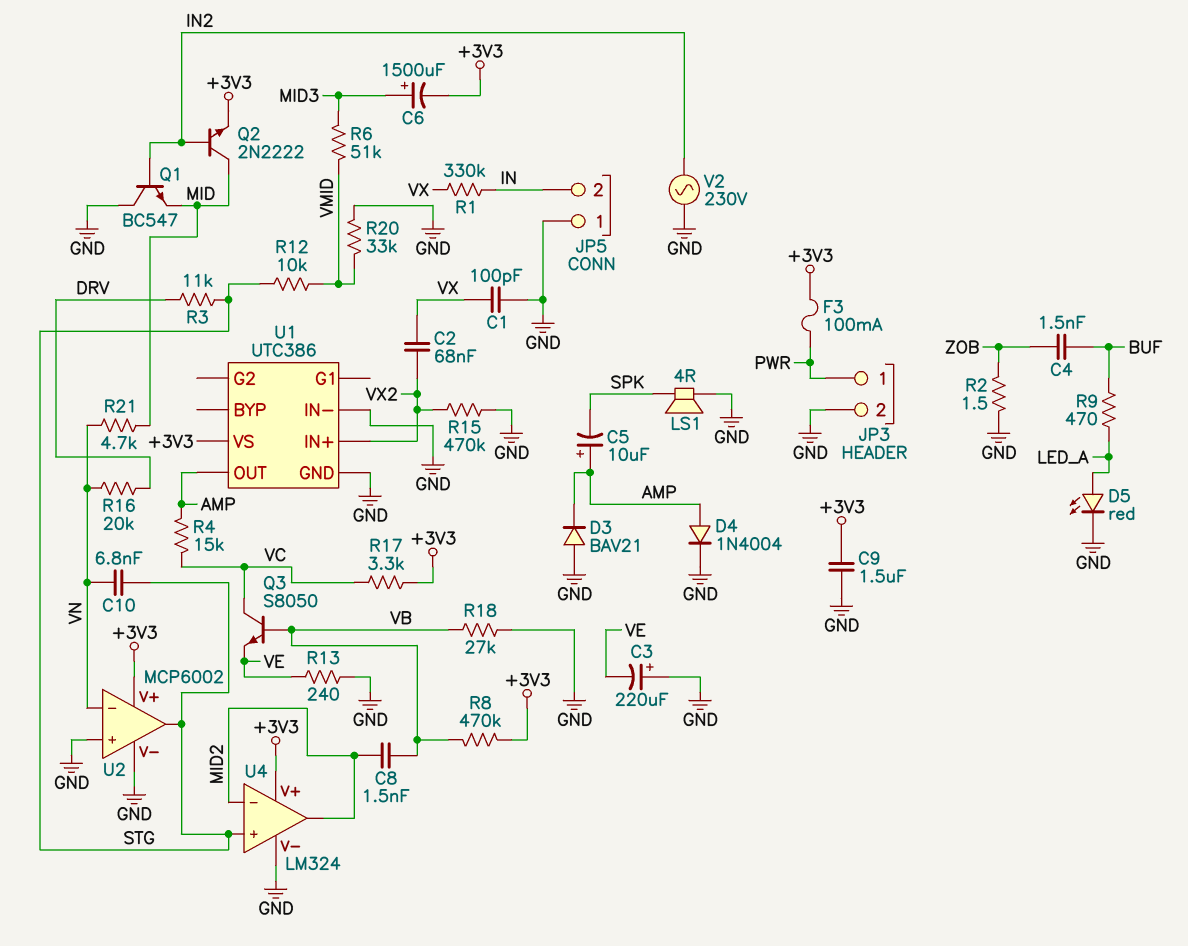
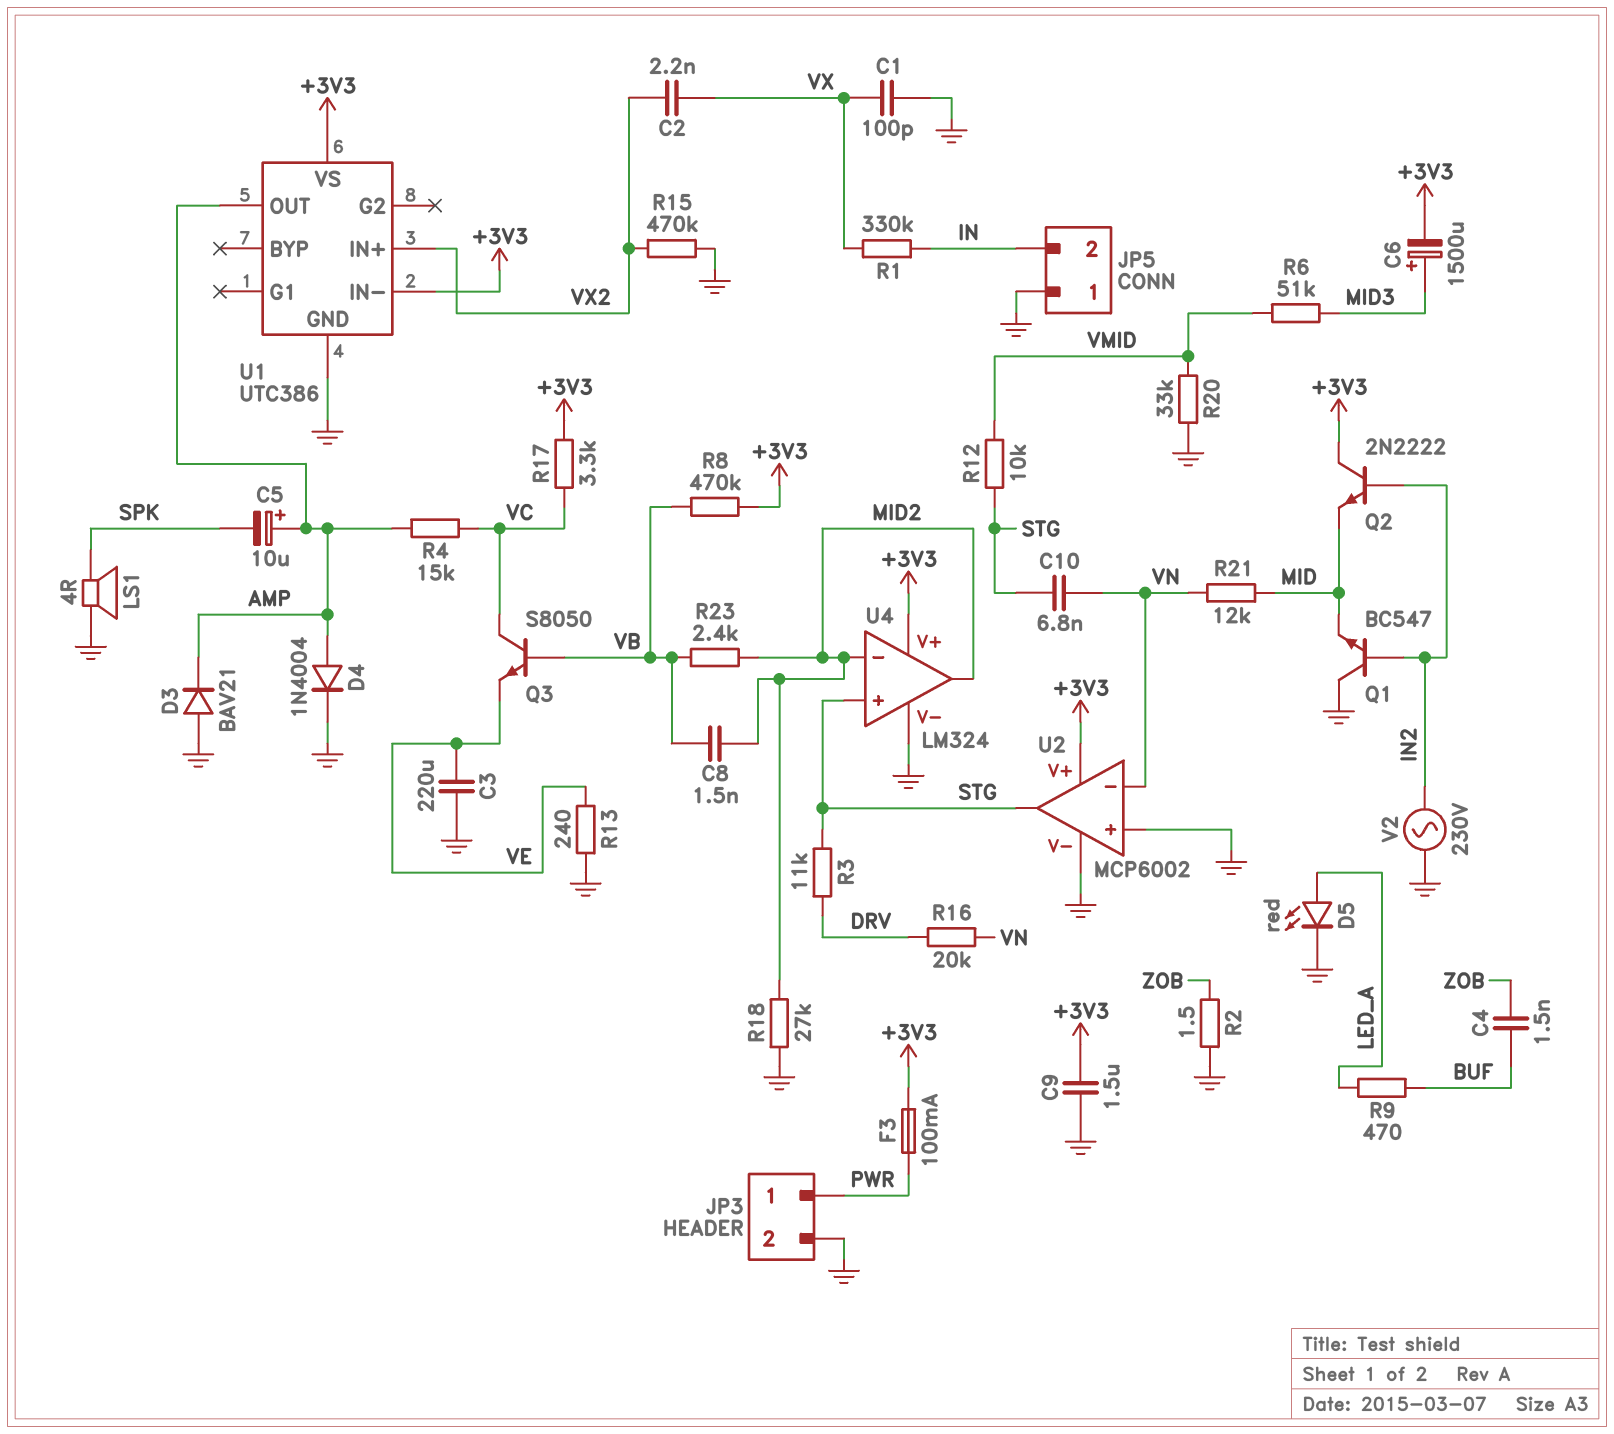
C2: 68nF (VX, VX2) -> 2.2nF (VX, VX2)
C3: 220uF (plus GND, minus VE) -> 220uF (GND, VE)
Q2: NPN 2N2222 (B IN2, C MID, E +3V3) -> NPN 2N2222 (B IN2, C +3V3, E MID)
R18: 27k (GND, VB) -> 27k (GND, MID2)
R21: 4.7k (MID, VN) -> 12k (MID, VN)
R23: none -> 2.4k (MID2, VB)
U1 pin IN-: GND -> +3V3

